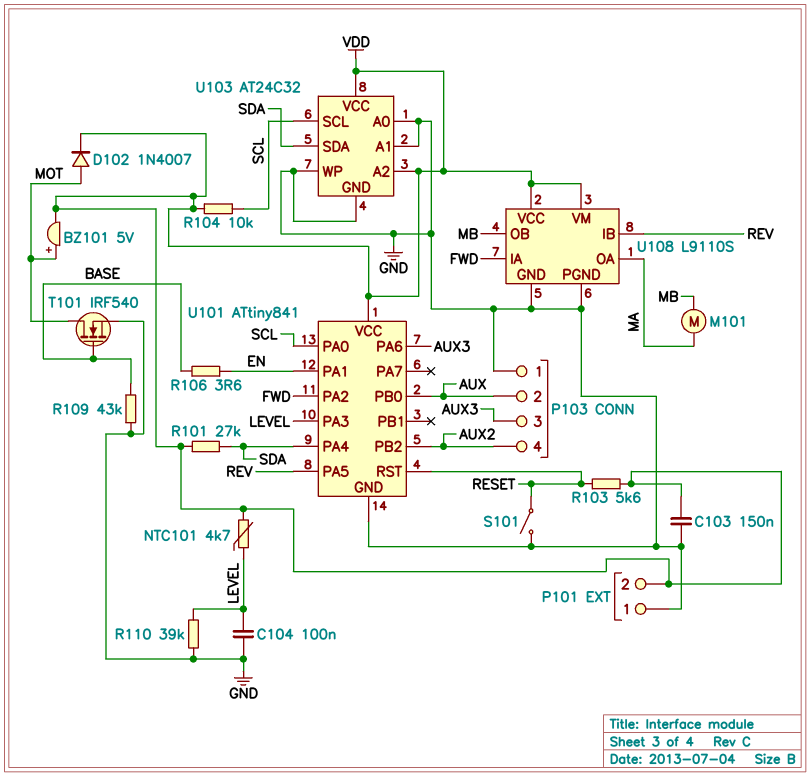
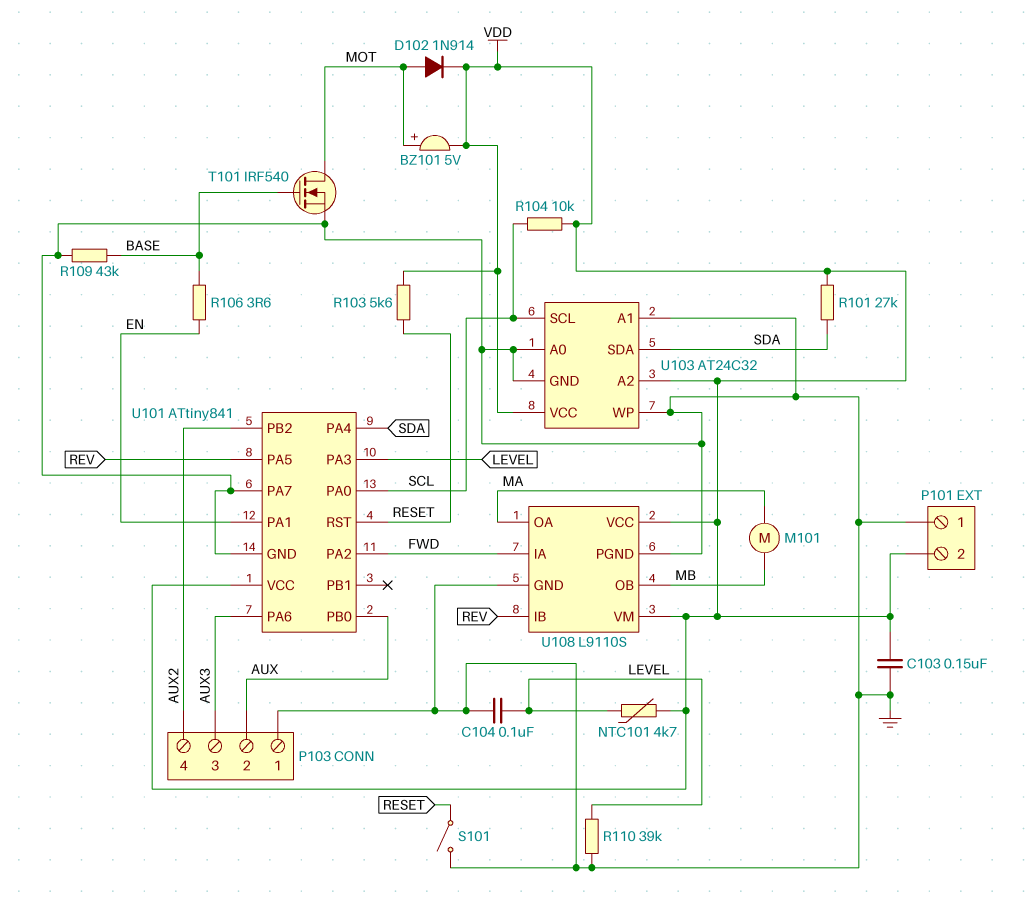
D102: diode 1N4007 (A MOT, K VDD) -> diode 1N914 (A MOT, K VDD)
U101 pin PA7: none -> GND

